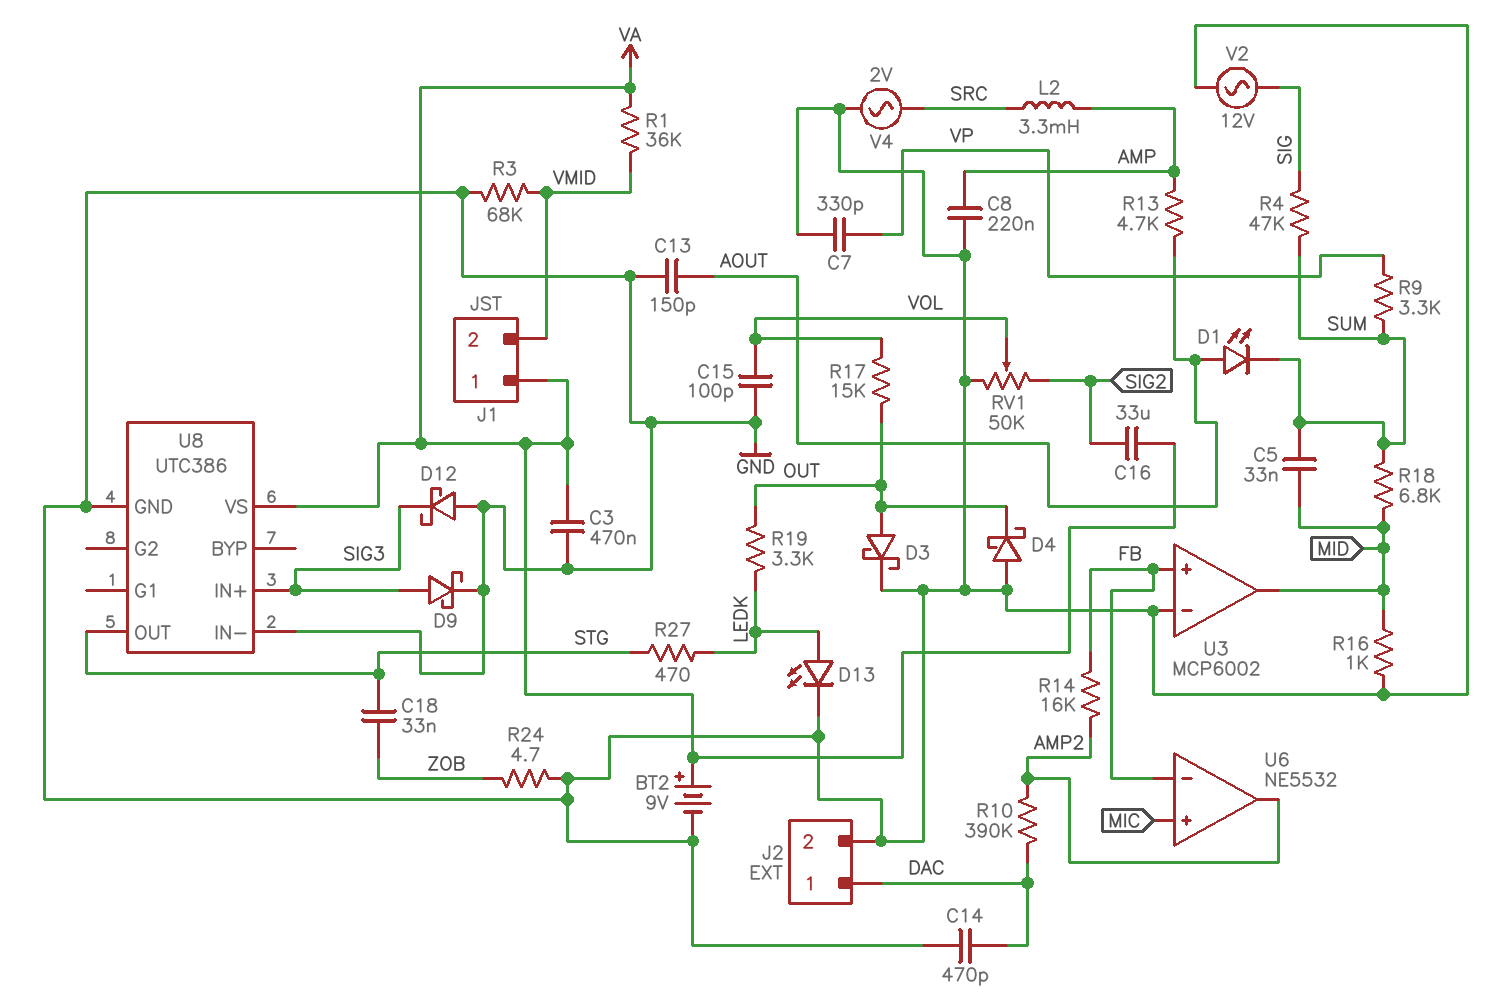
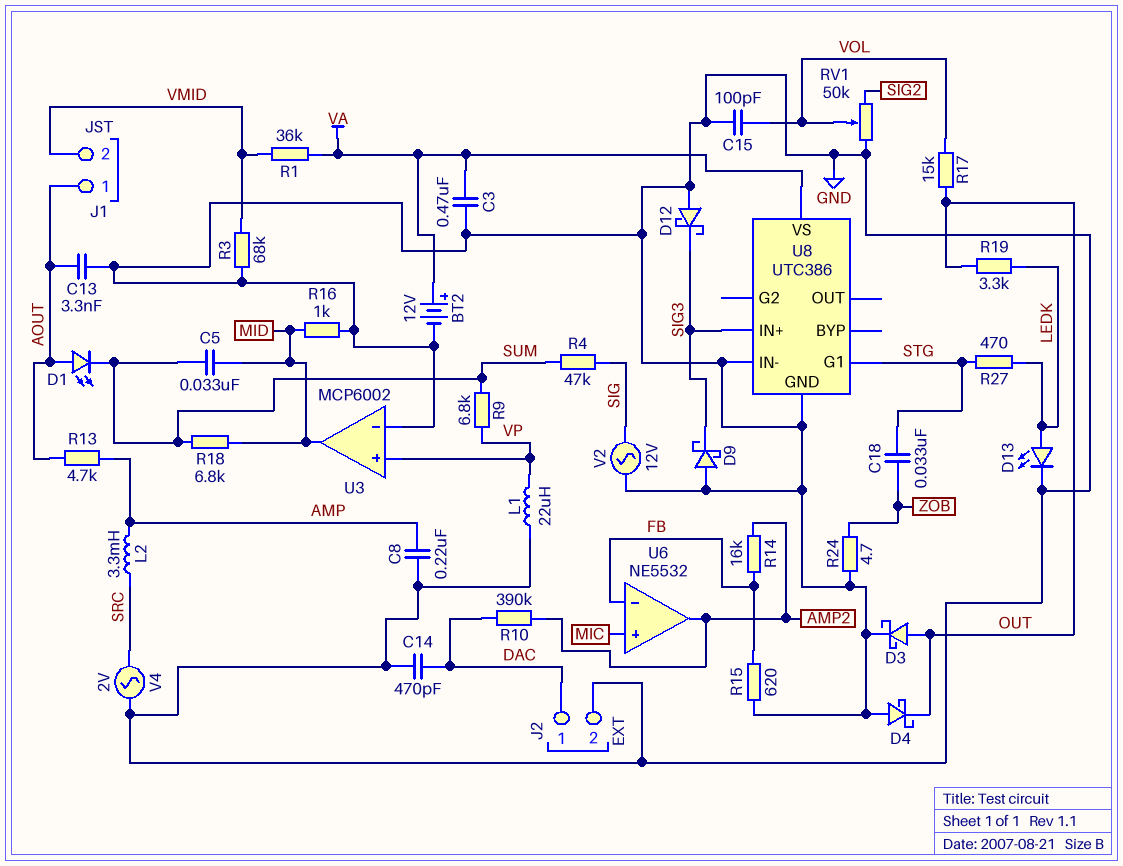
BT2: 9V (plus VA, minus GND) -> 12V (plus VA, minus GND)
C7: 330pF (GND, VP) -> none
C13: 150pF (AOUT, GND) -> 3.3nF (AOUT, GND)
C16: 33uF (SIG2, VA) -> none
D9: schottky (A SIG3, K GND) -> schottky (A GND, K SIG3)
J1 pin 1: VA -> AOUT
L1: none -> 22uH (GND, VP)
R9: 3.3k (SUM, VP) -> 6.8k (SUM, VP)
R15: none -> 620 (FB, GND)
U3 pin in+: FB -> VP
U8 pin G1: none -> STG
U8 pin OUT: STG -> none

